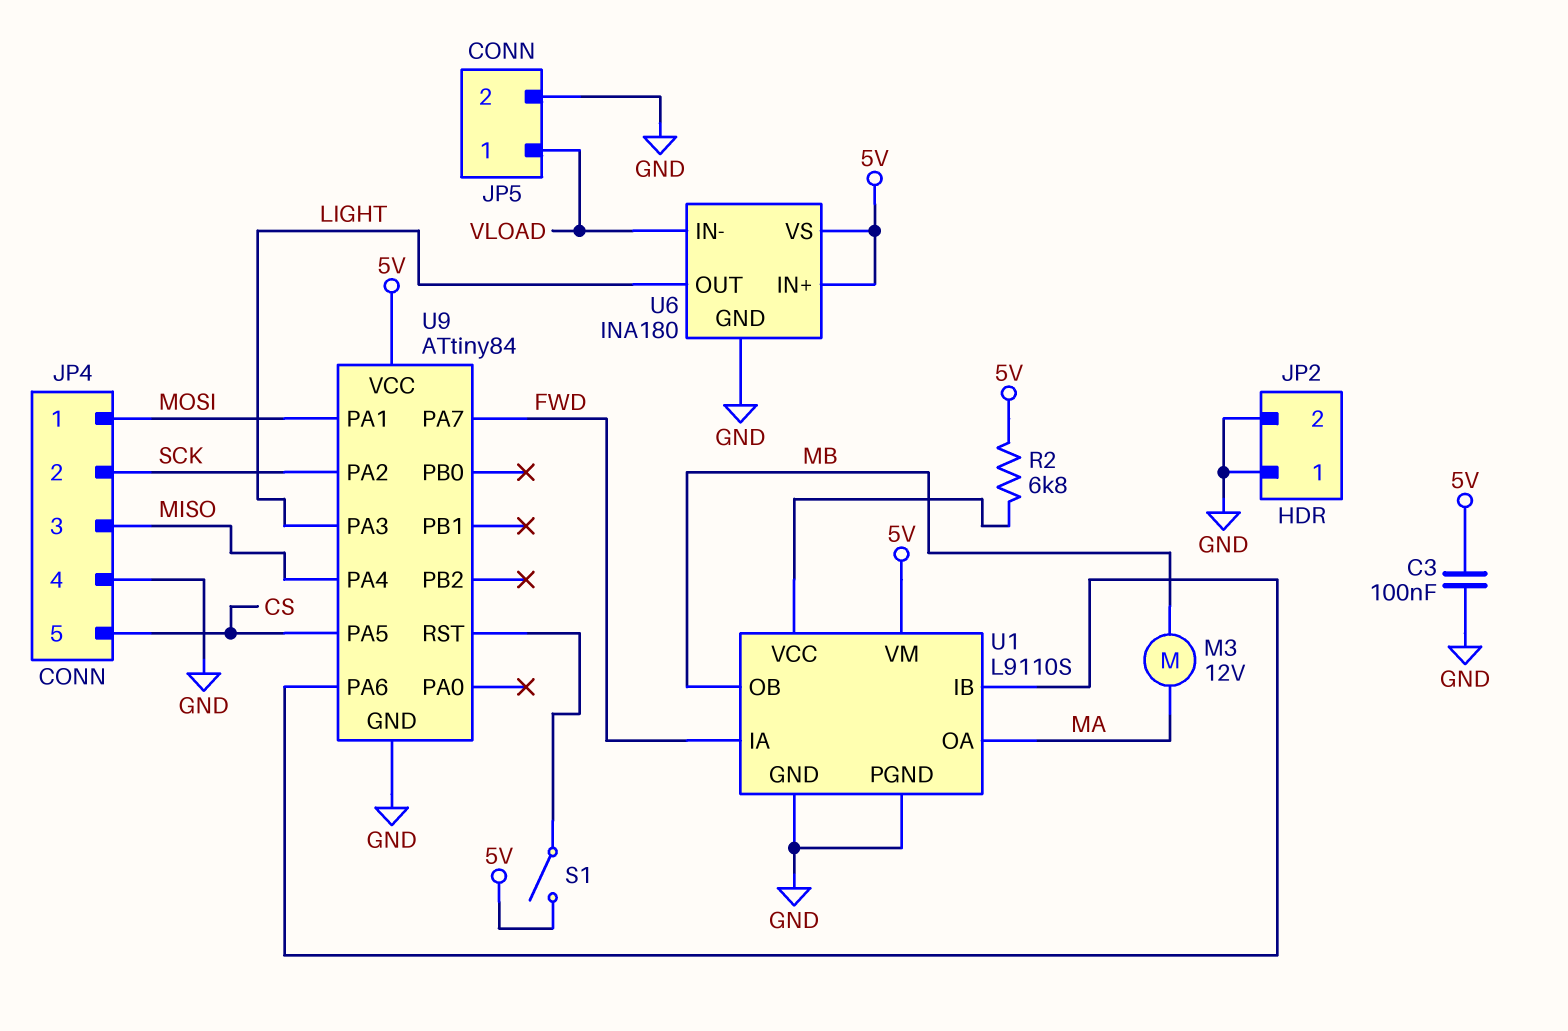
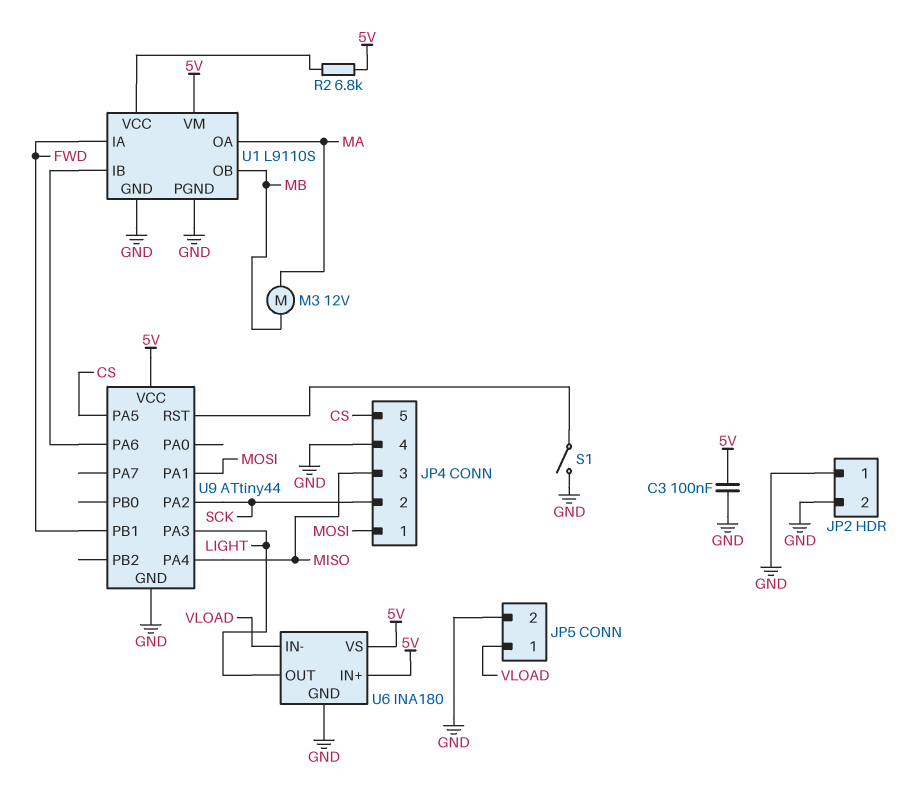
S1: switch (5V, U9/RST) -> switch (GND, U9/RST)
U9: ATtiny84 -> ATtiny44
U9 pin PA7: FWD -> none
U9 pin PB1: none -> FWD

